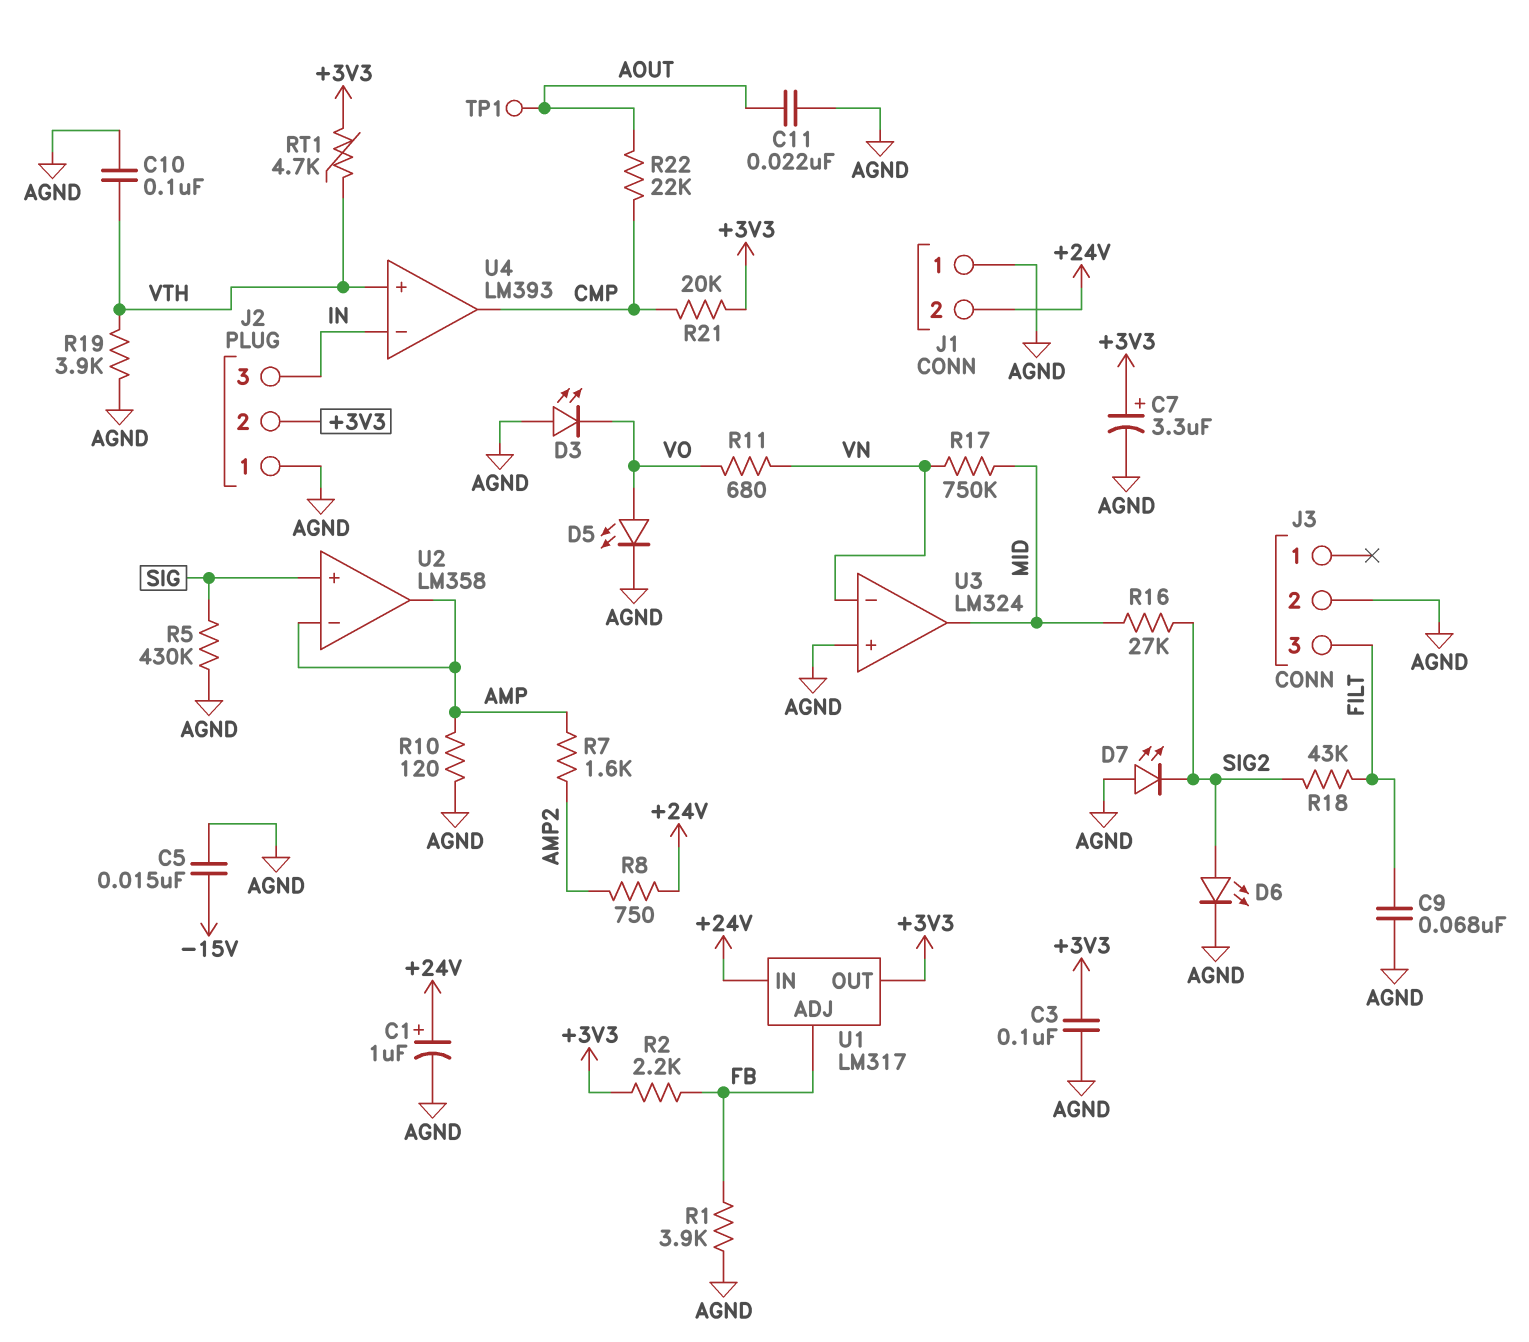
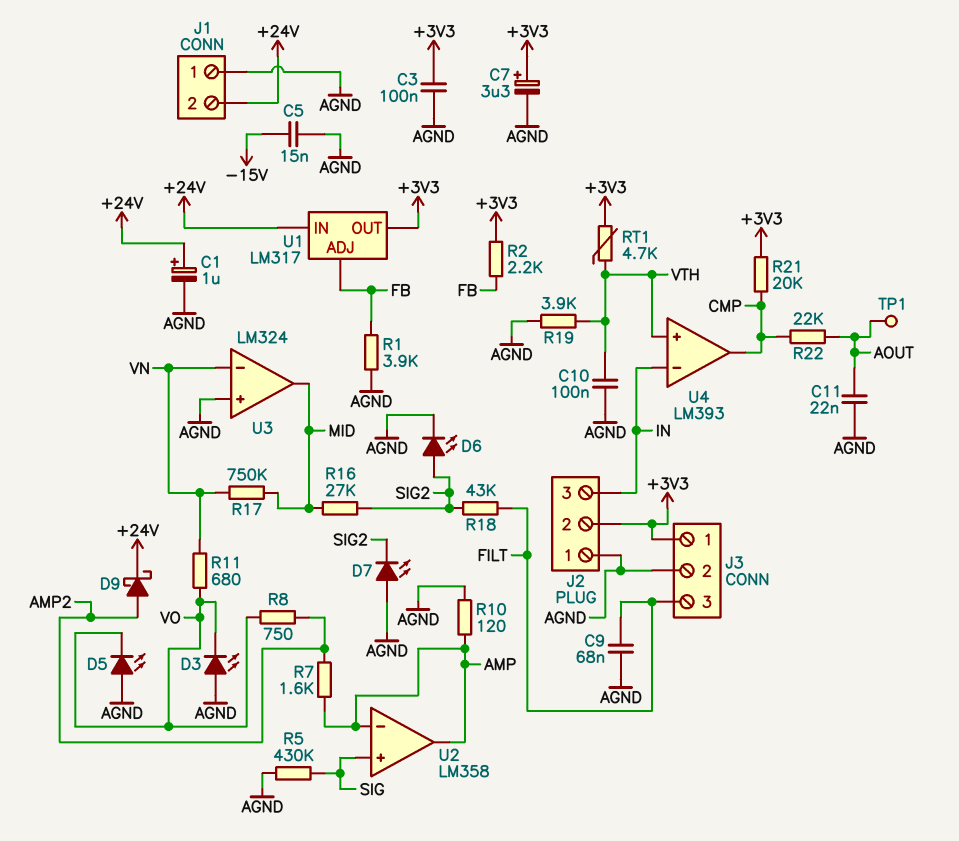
D5: LED (A VO, K AGND) -> LED (A AGND, K VO)
D9: none -> schottky (A AMP2, K +24V)
J3 pin 1: none -> +3V3
R8: 750 (+24V, AMP2) -> 750 (AMP2, VO)

